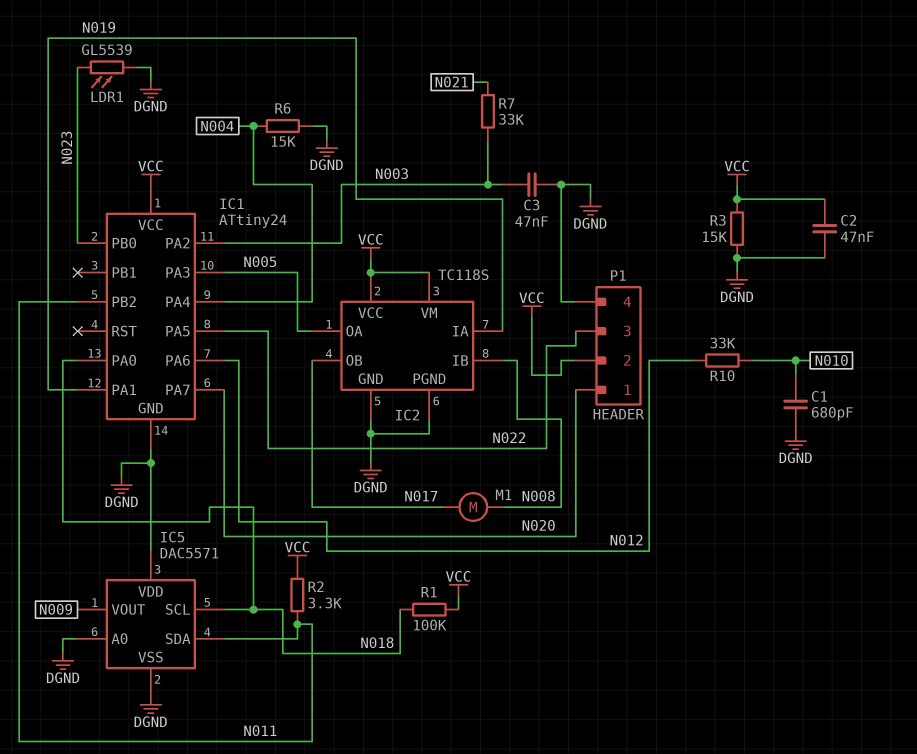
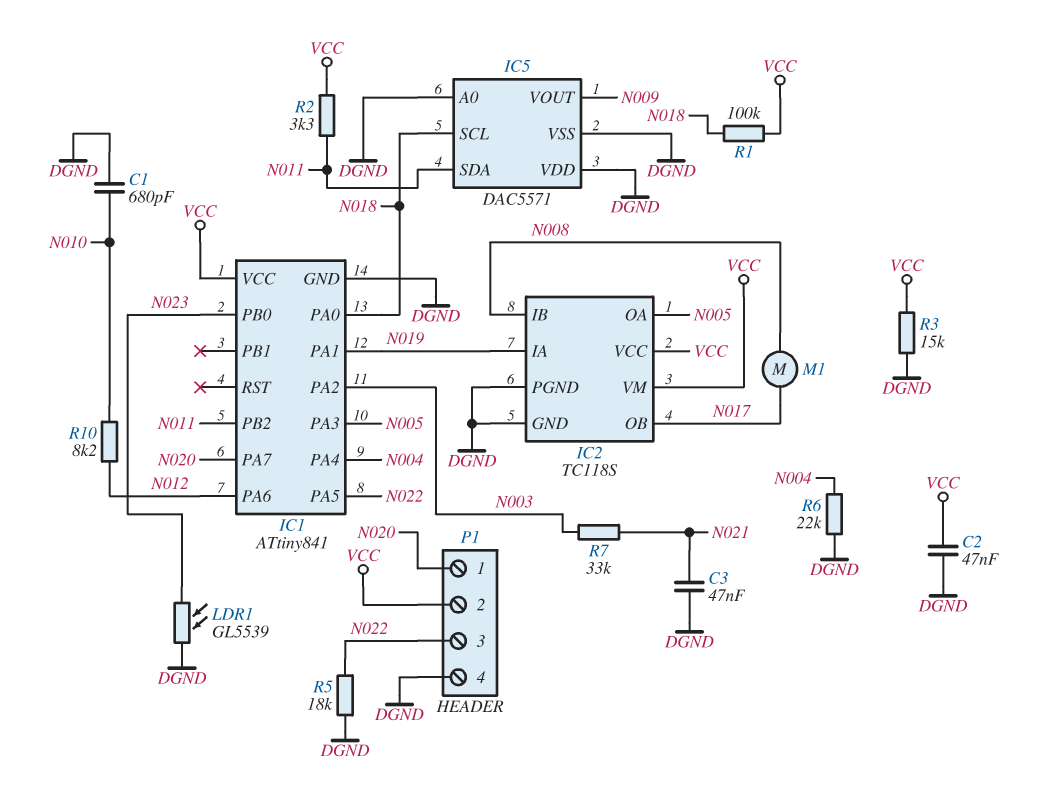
C3: 47nF (DGND, N003) -> 47nF (DGND, N021)
IC1: ATtiny24 -> ATtiny841
R5: none -> 18k (DGND, N022)
R6: 15k (DGND, N004) -> 22k (DGND, N004)
R10: 33k (N010, N012) -> 8.2k (N010, N012)

